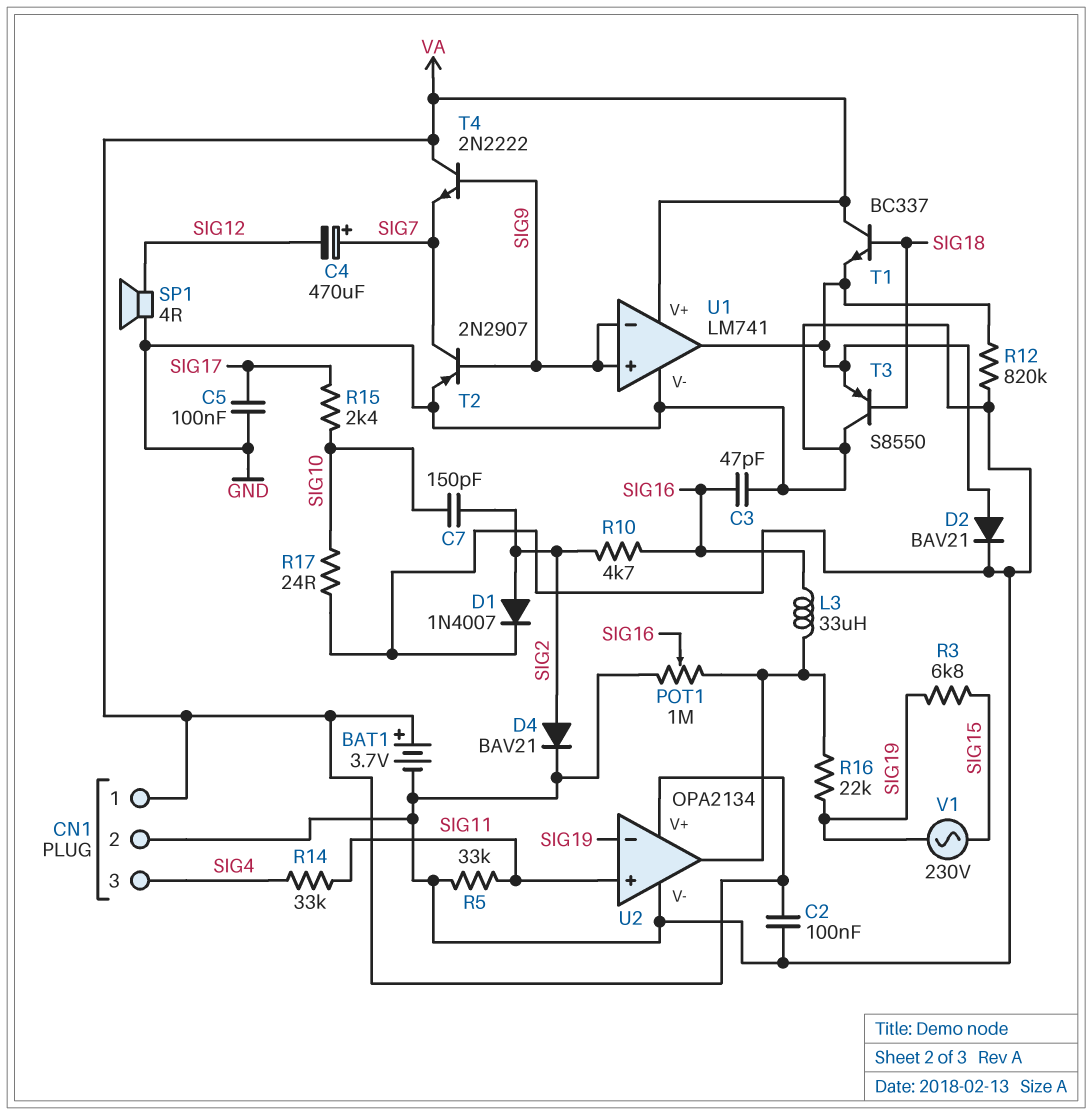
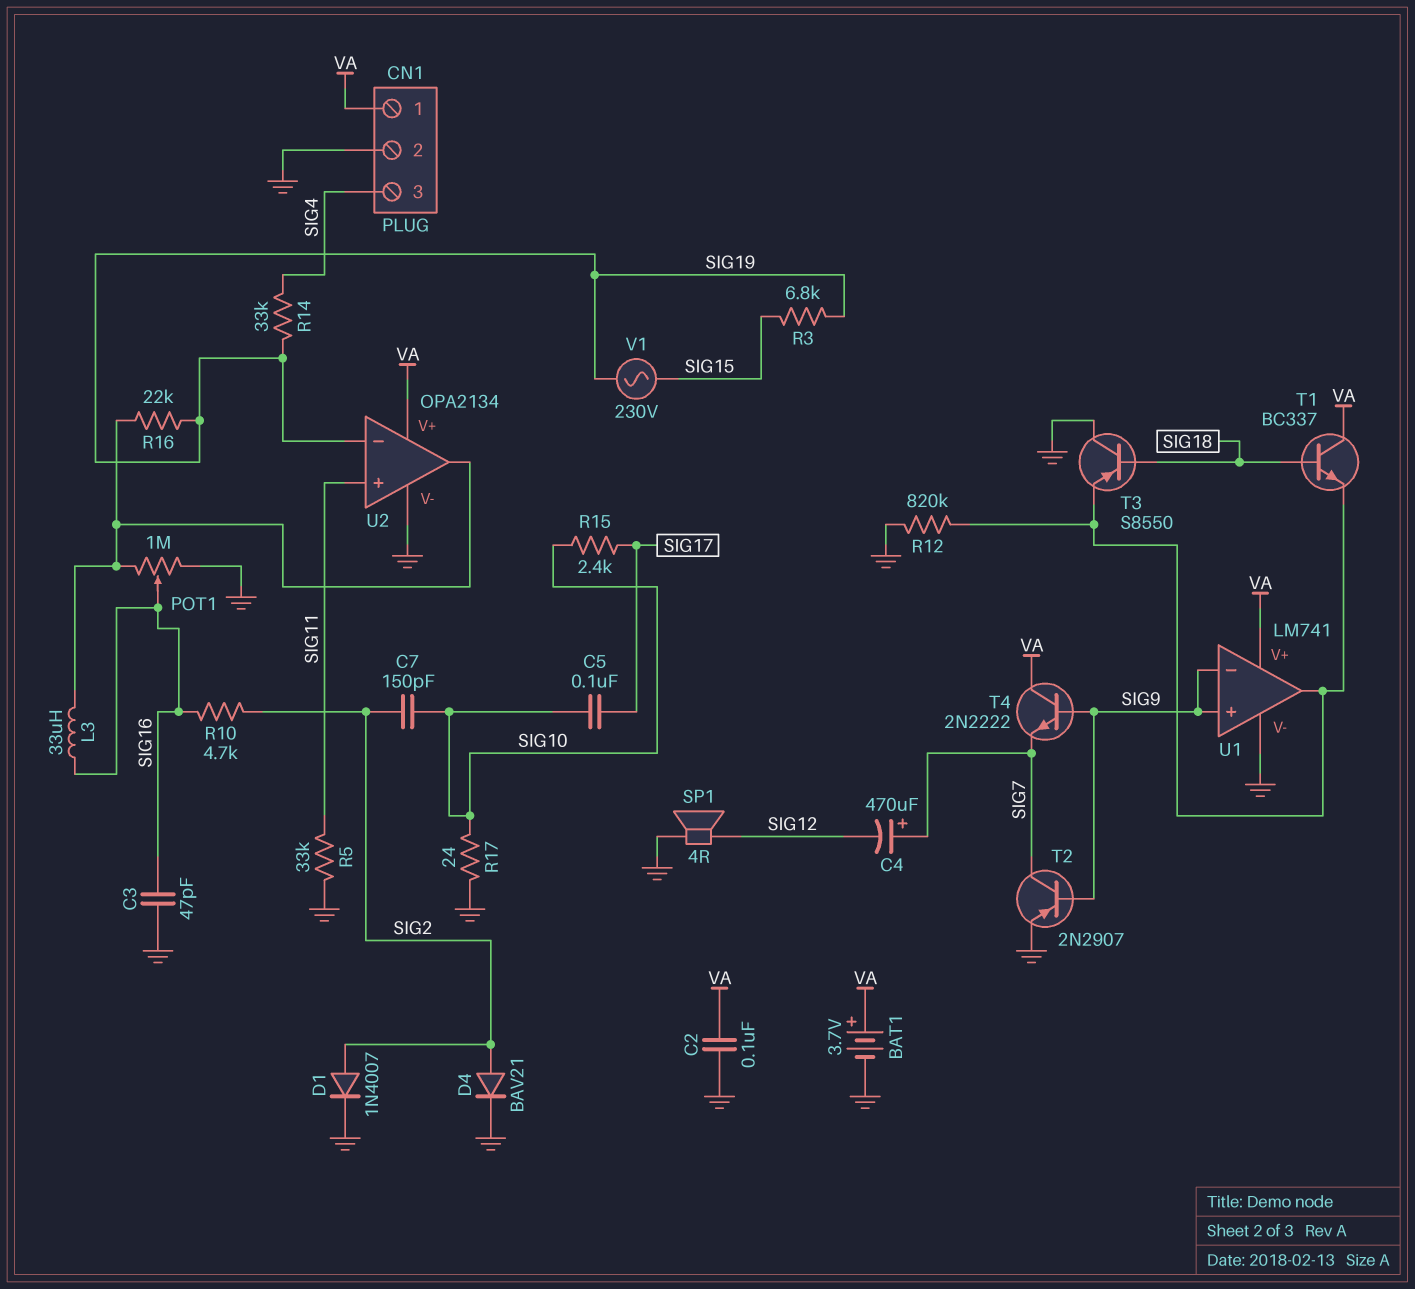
C5: 100nF (GND, SIG17) -> 100nF (SIG10, SIG17)
D2: diode BAV21 (A U1/out, K GND) -> none
R14: 33k (SIG4, SIG11) -> 33k (SIG4, SIG19)

